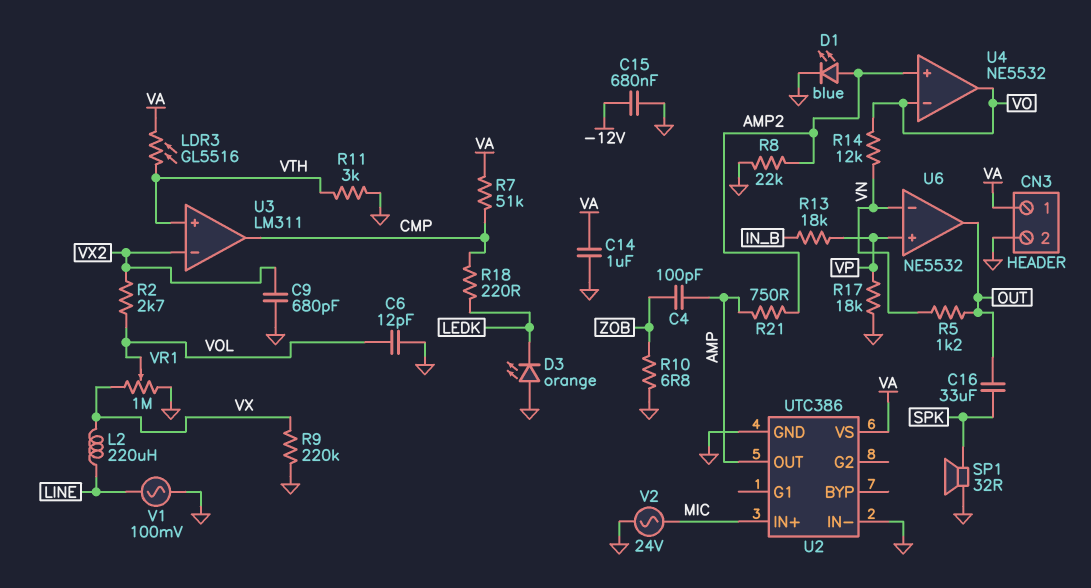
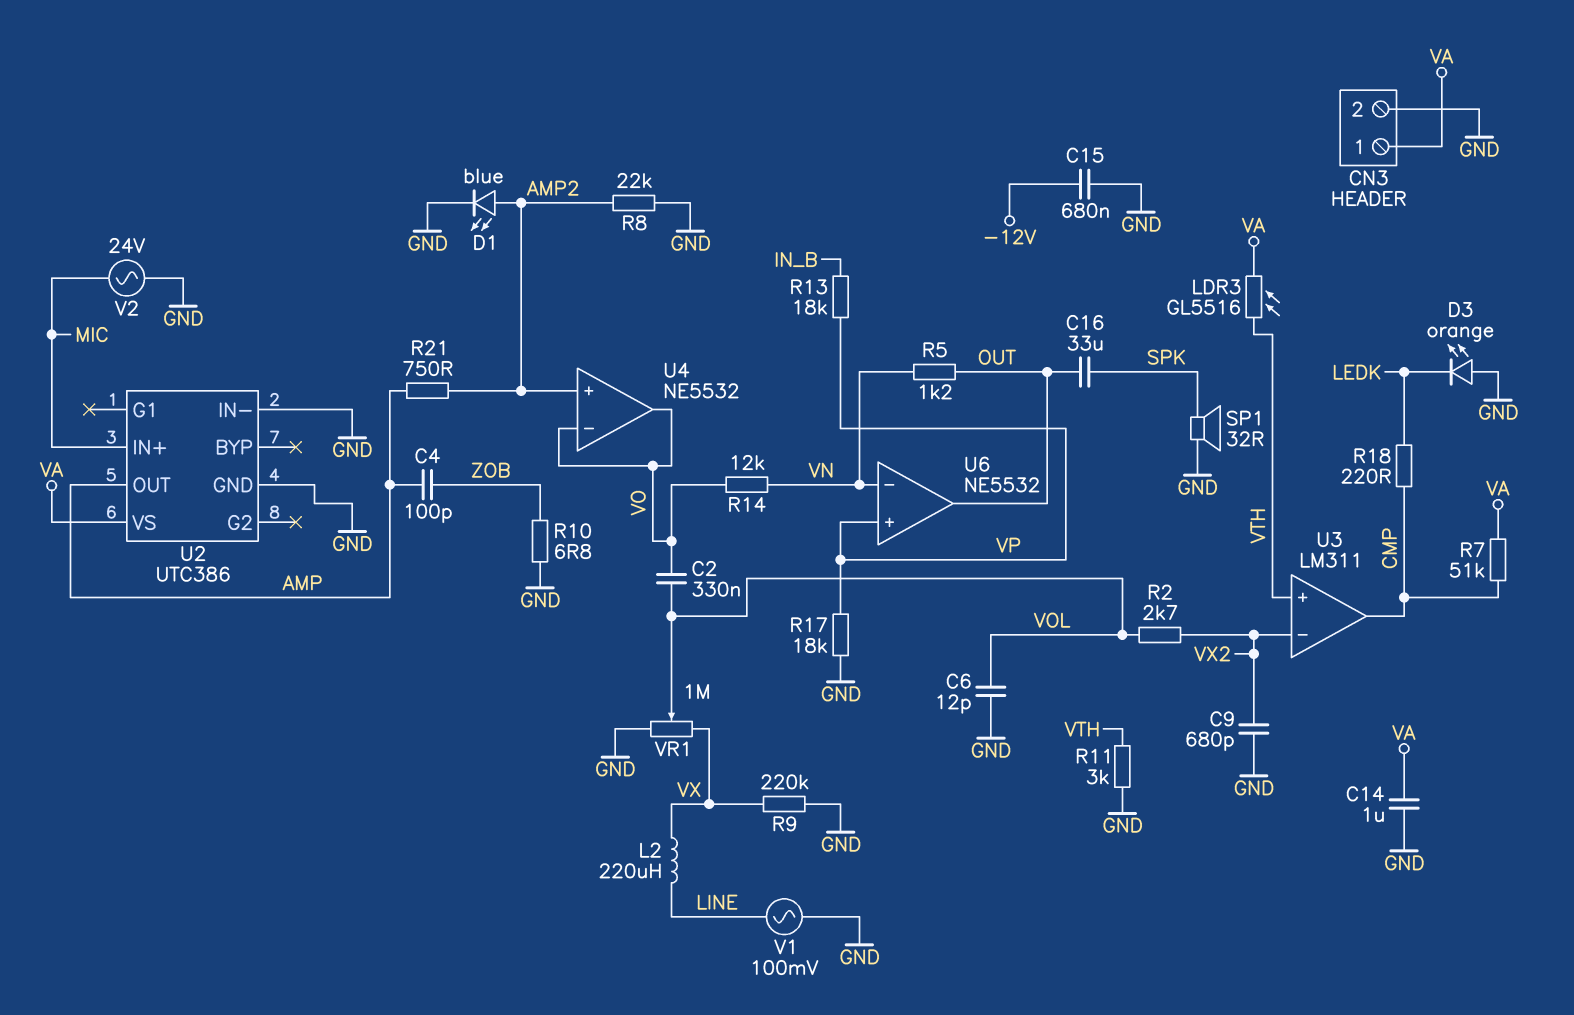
C2: none -> 330nF (VO, VOL)

